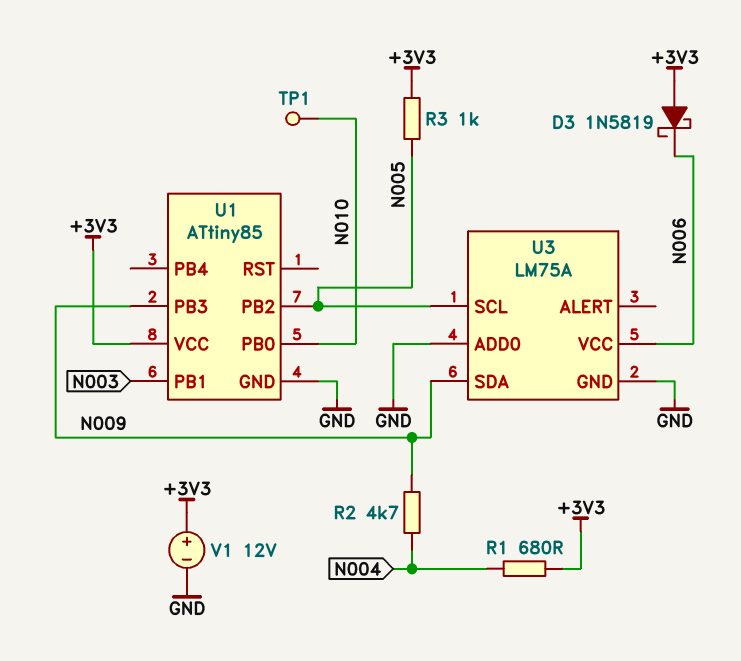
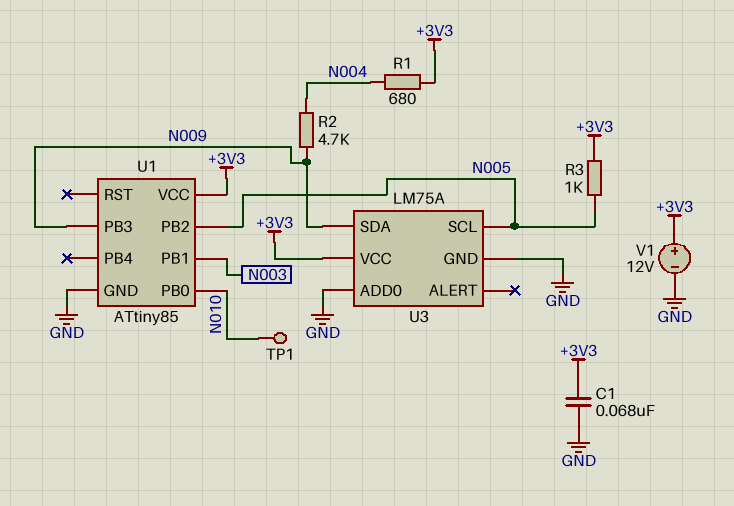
C1: none -> 68nF (+3V3, GND)
D3: schottky 1N5819 (A +3V3, K N006) -> none
U3 pin VCC: N006 -> +3V3

